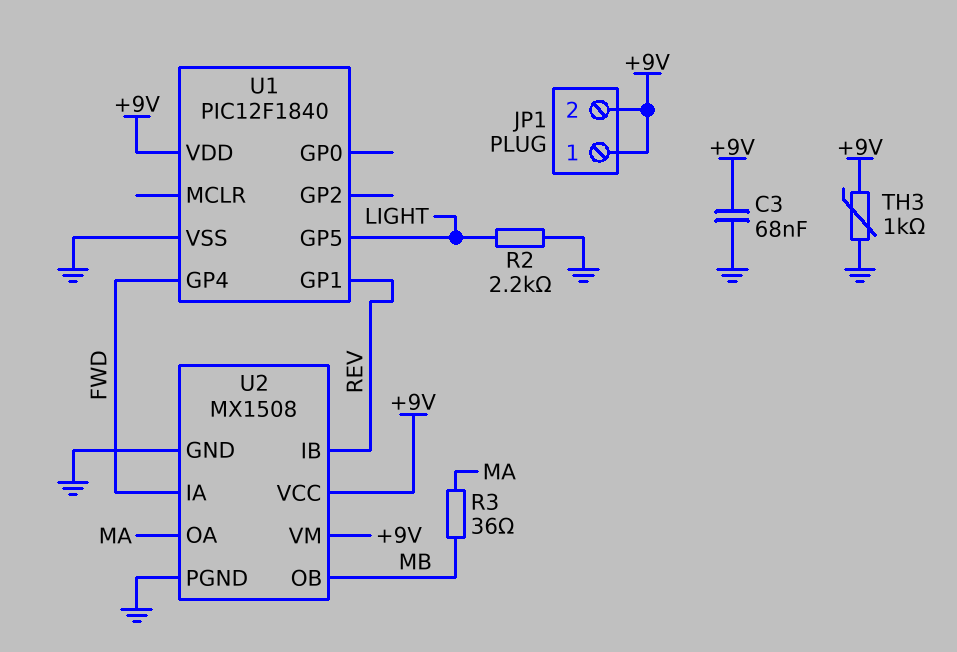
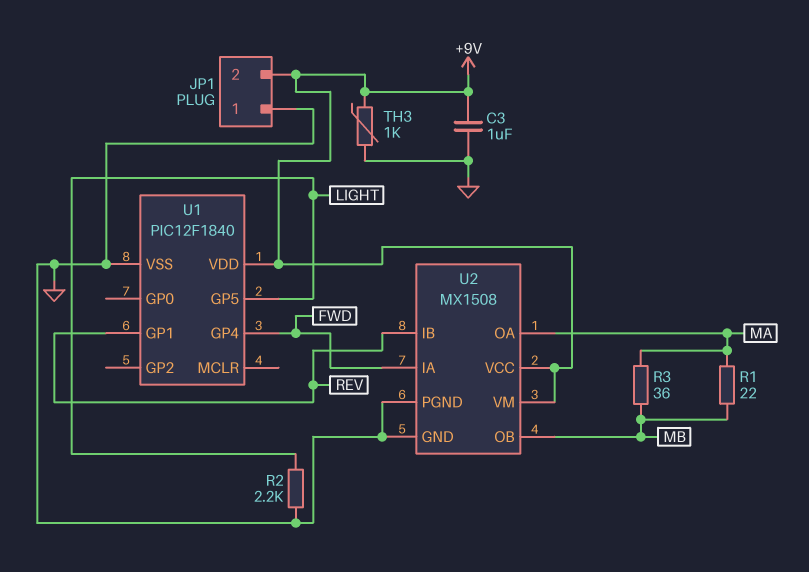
C3: 68nF (+9V, GND) -> 1uF (+9V, GND)
JP1 pin 1: +9V -> GND
R1: none -> 22 (MA, MB)

